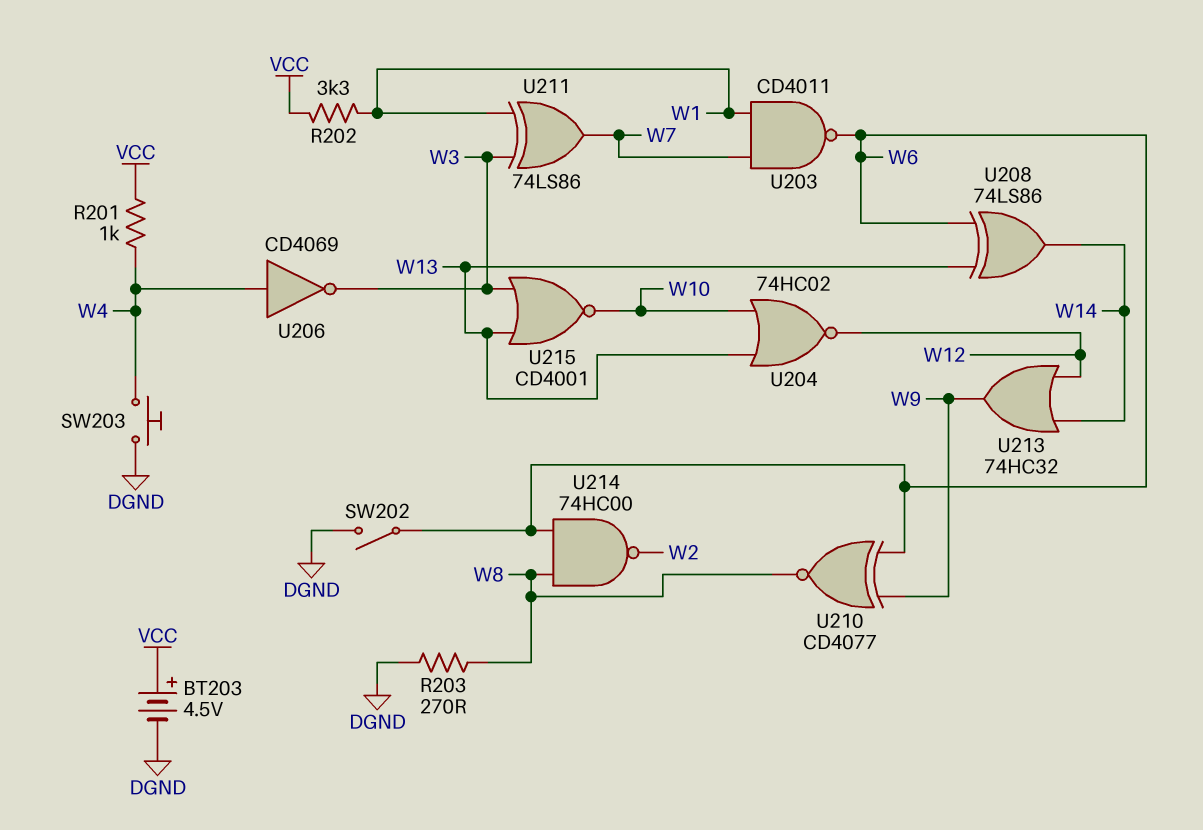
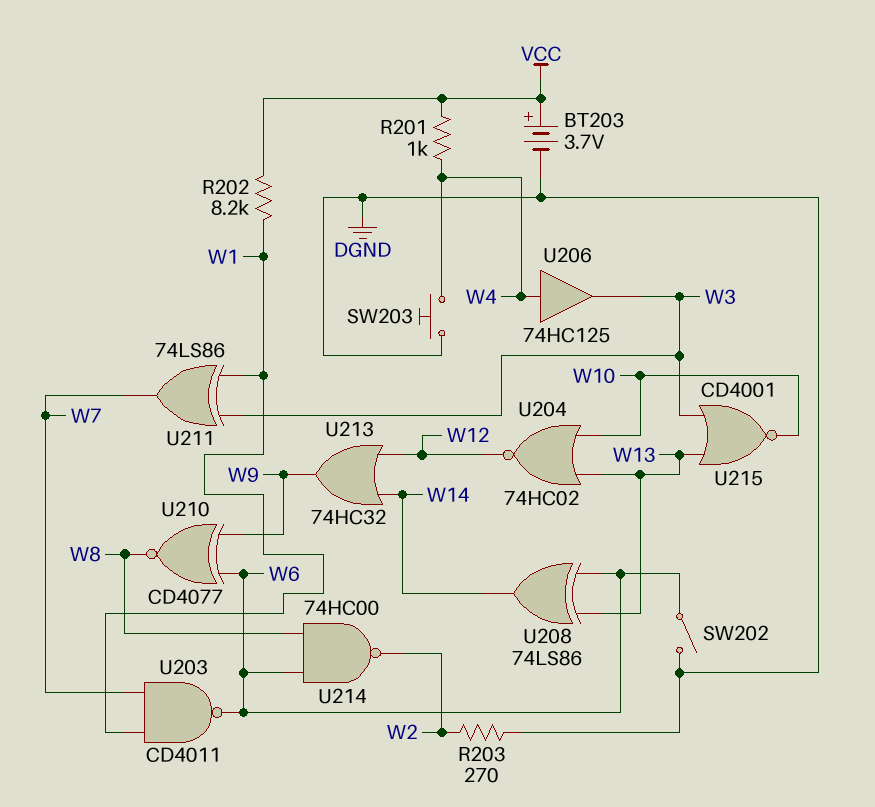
BT203: 4.5V (plus VCC, minus DGND) -> 3.7V (plus VCC, minus DGND)
R202: 3.3k (VCC, W1) -> 8.2k (VCC, W1)
R203: 270 (DGND, W8) -> 270 (DGND, W2)
U206: NOT CD4069 (in W4, out W3) -> buffer 74HC125 (in W4, out W3)

